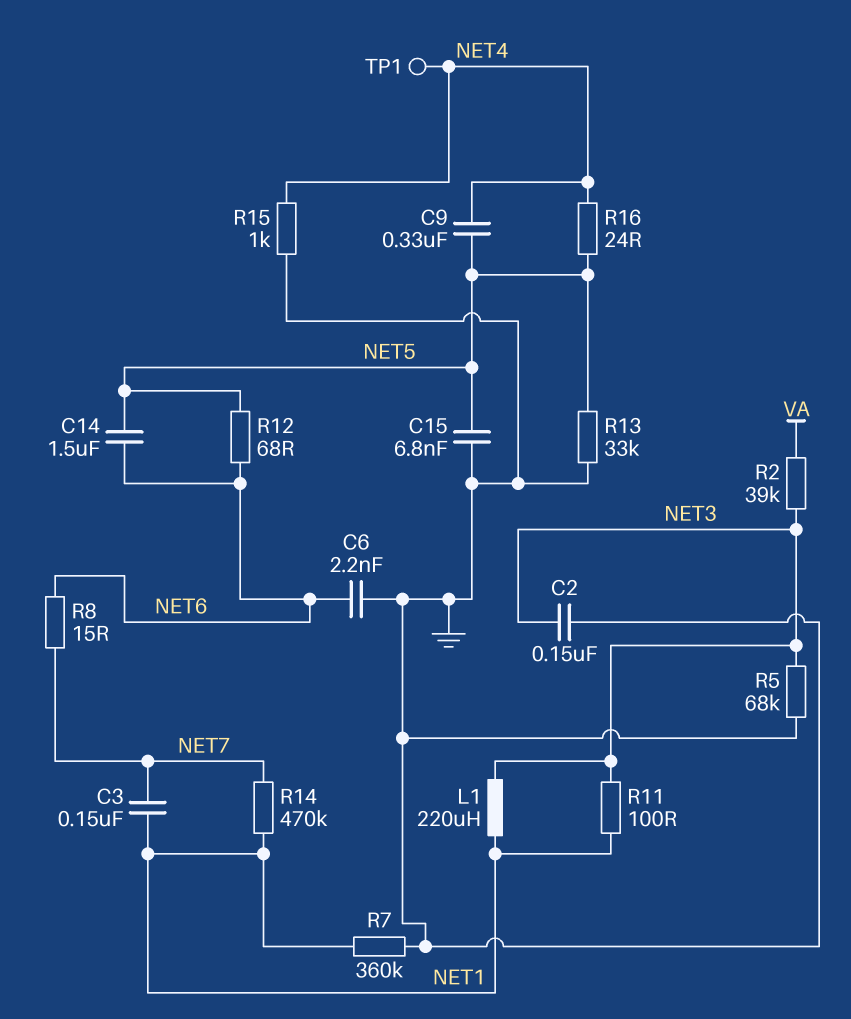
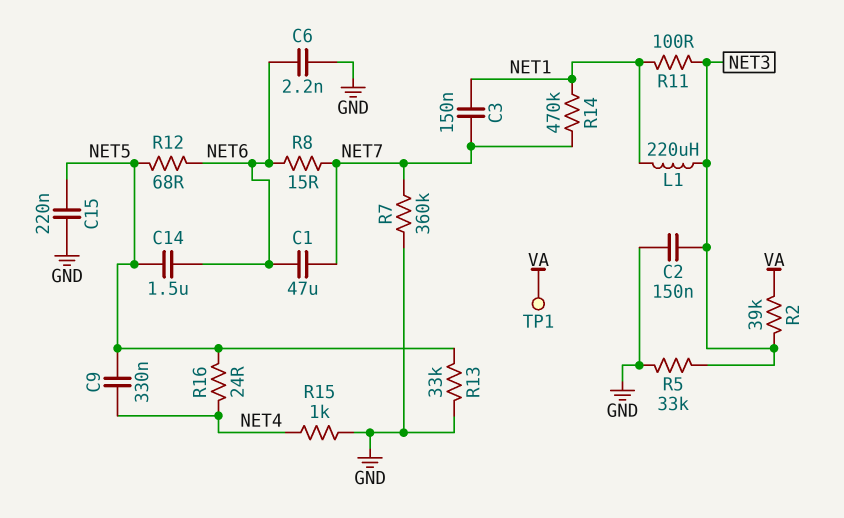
C1: none -> 47uF (NET6, NET7)
C15: 6.8nF (GND, NET5) -> 220nF (GND, NET5)
R5: 68k (GND, NET3) -> 33k (GND, NET3)
R7: 360k (GND, NET1) -> 360k (GND, NET7)
TP1: test point (NET4) -> test point (VA)

